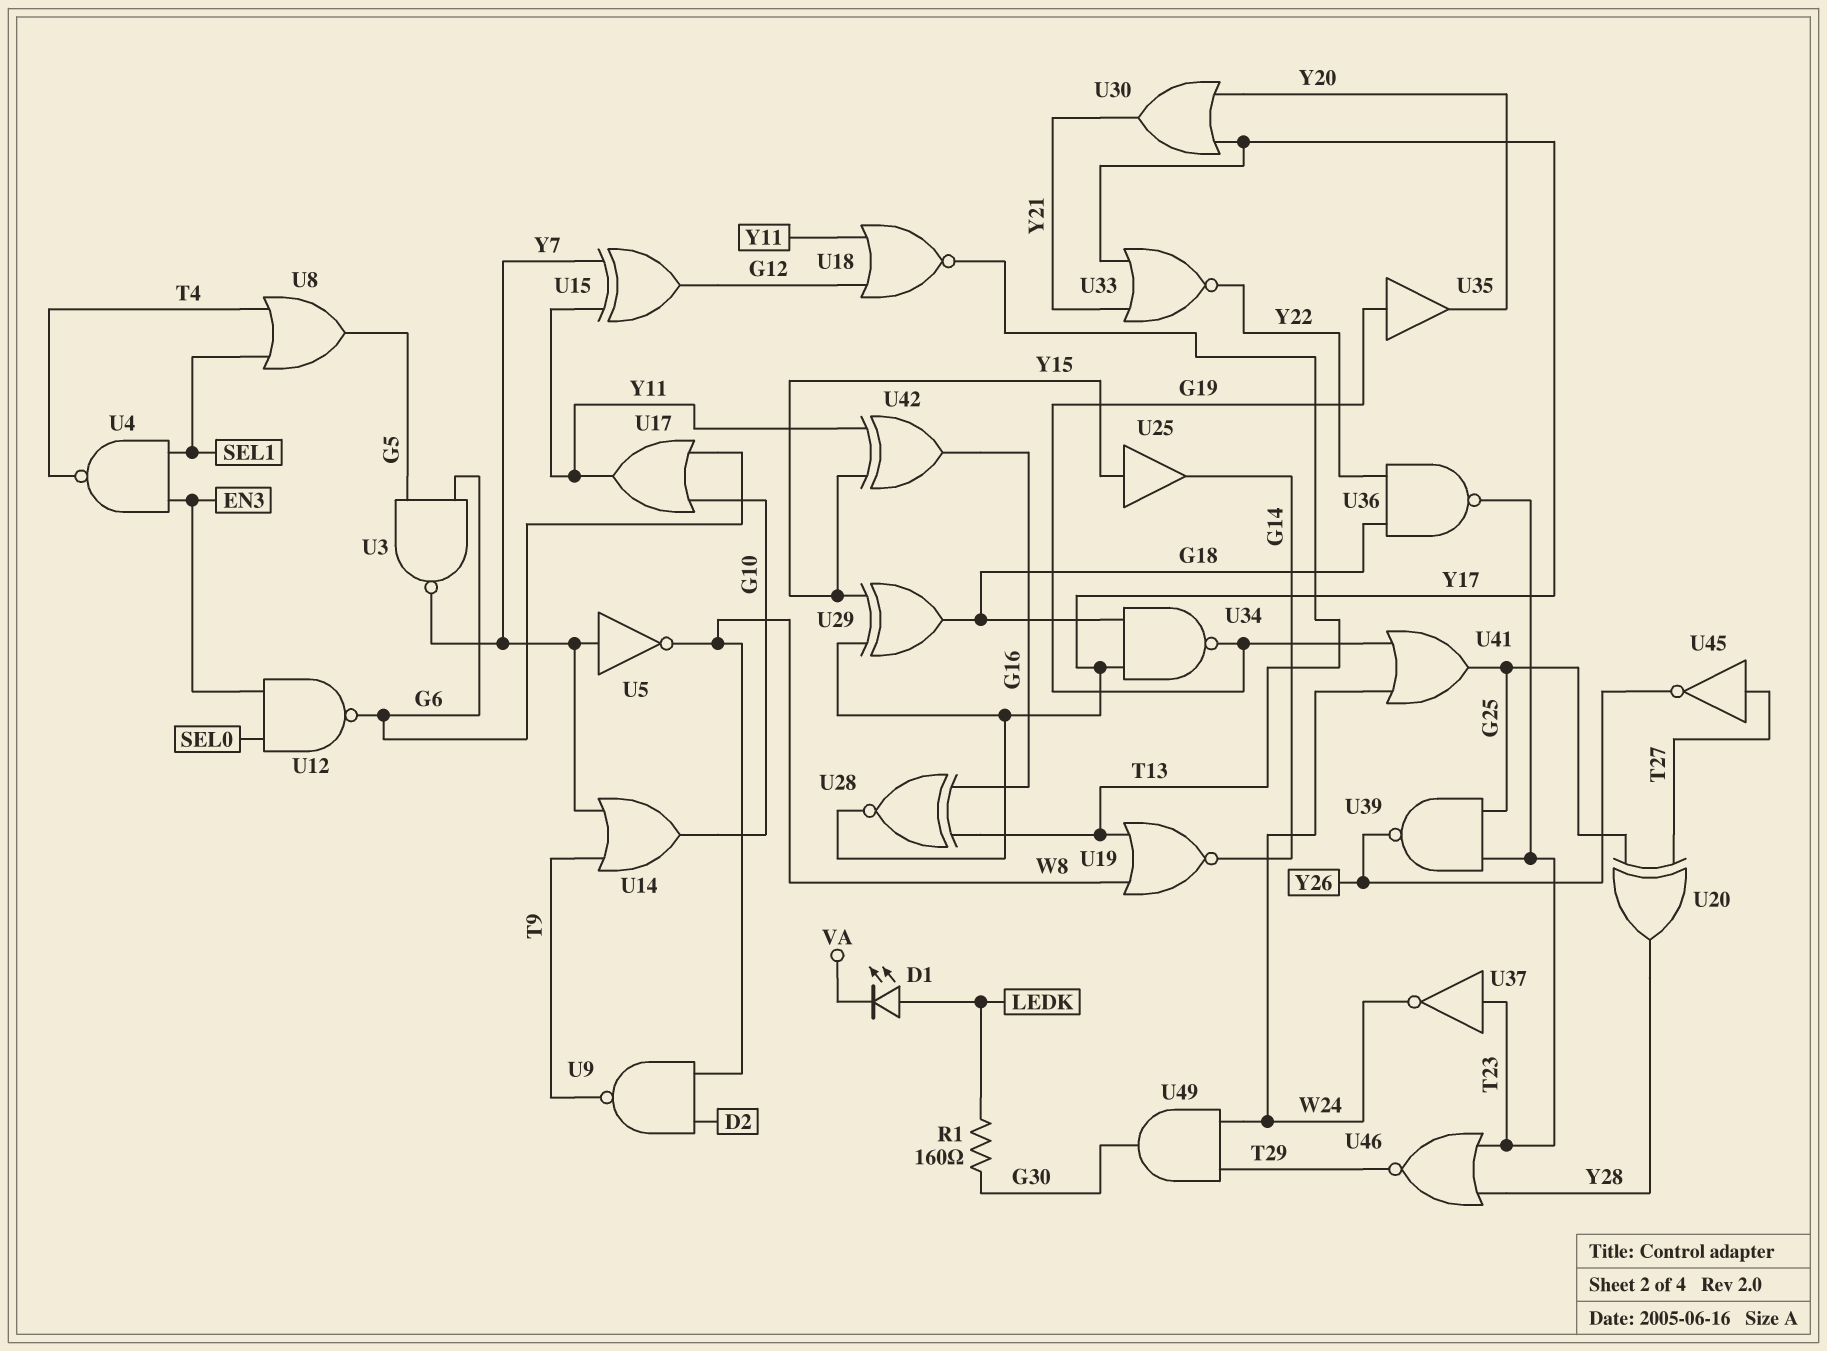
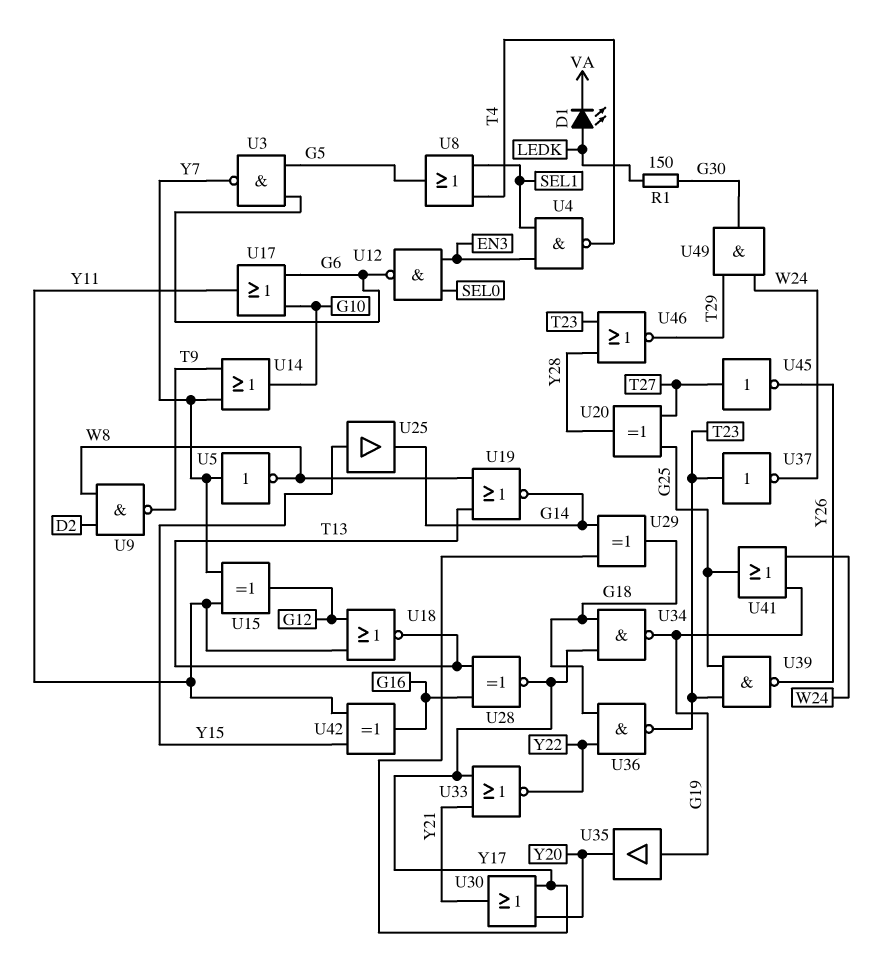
R1: 160 (G30, LEDK) -> 150 (G30, LEDK)
U29: XOR (in Y15, in Y17, out G18) -> XOR (in G14, in Y17, out G18)

